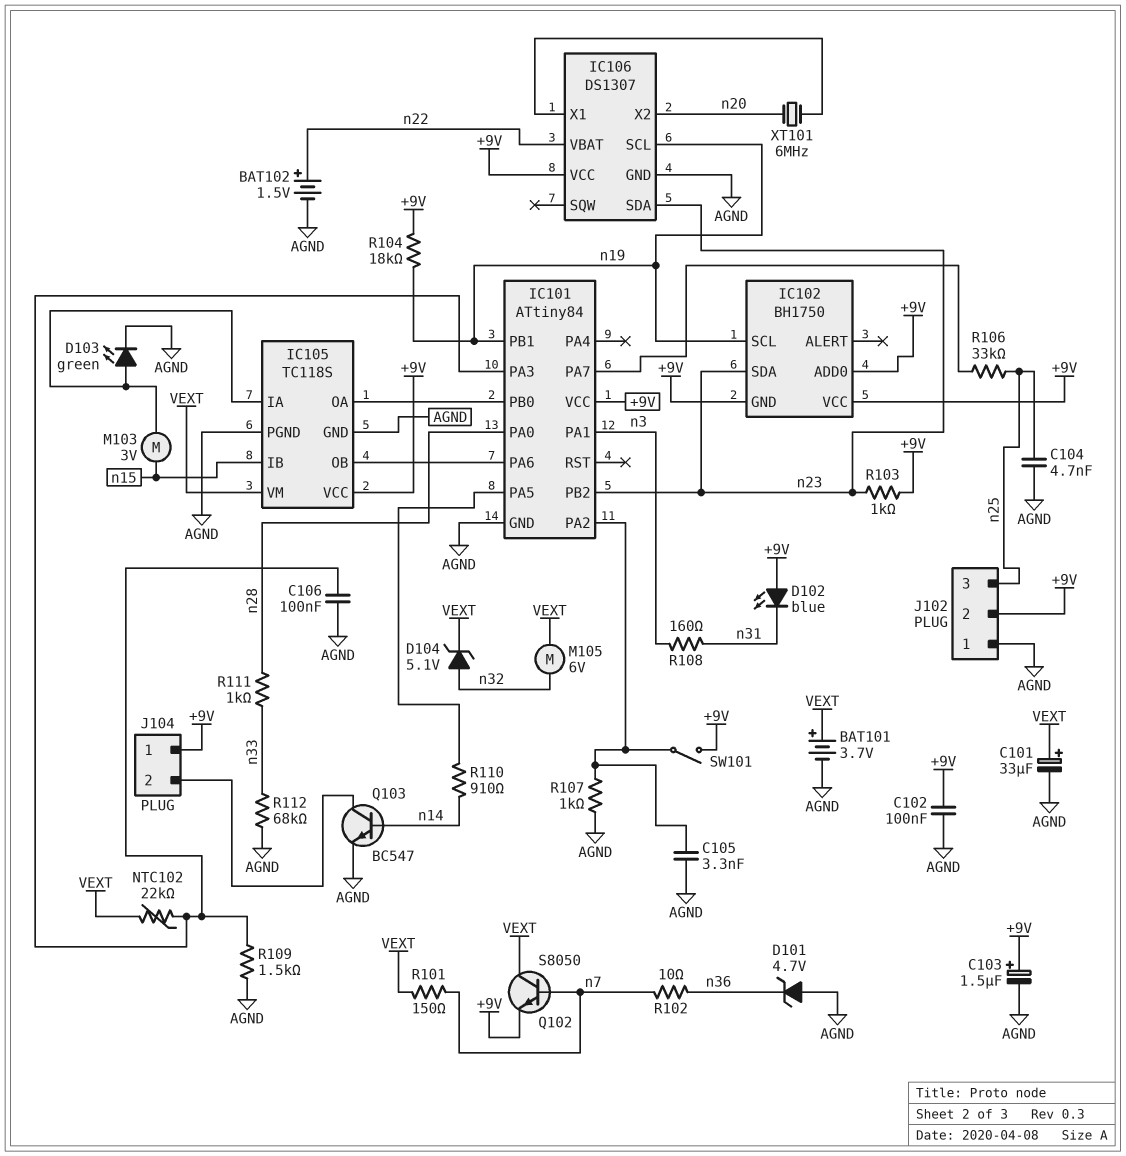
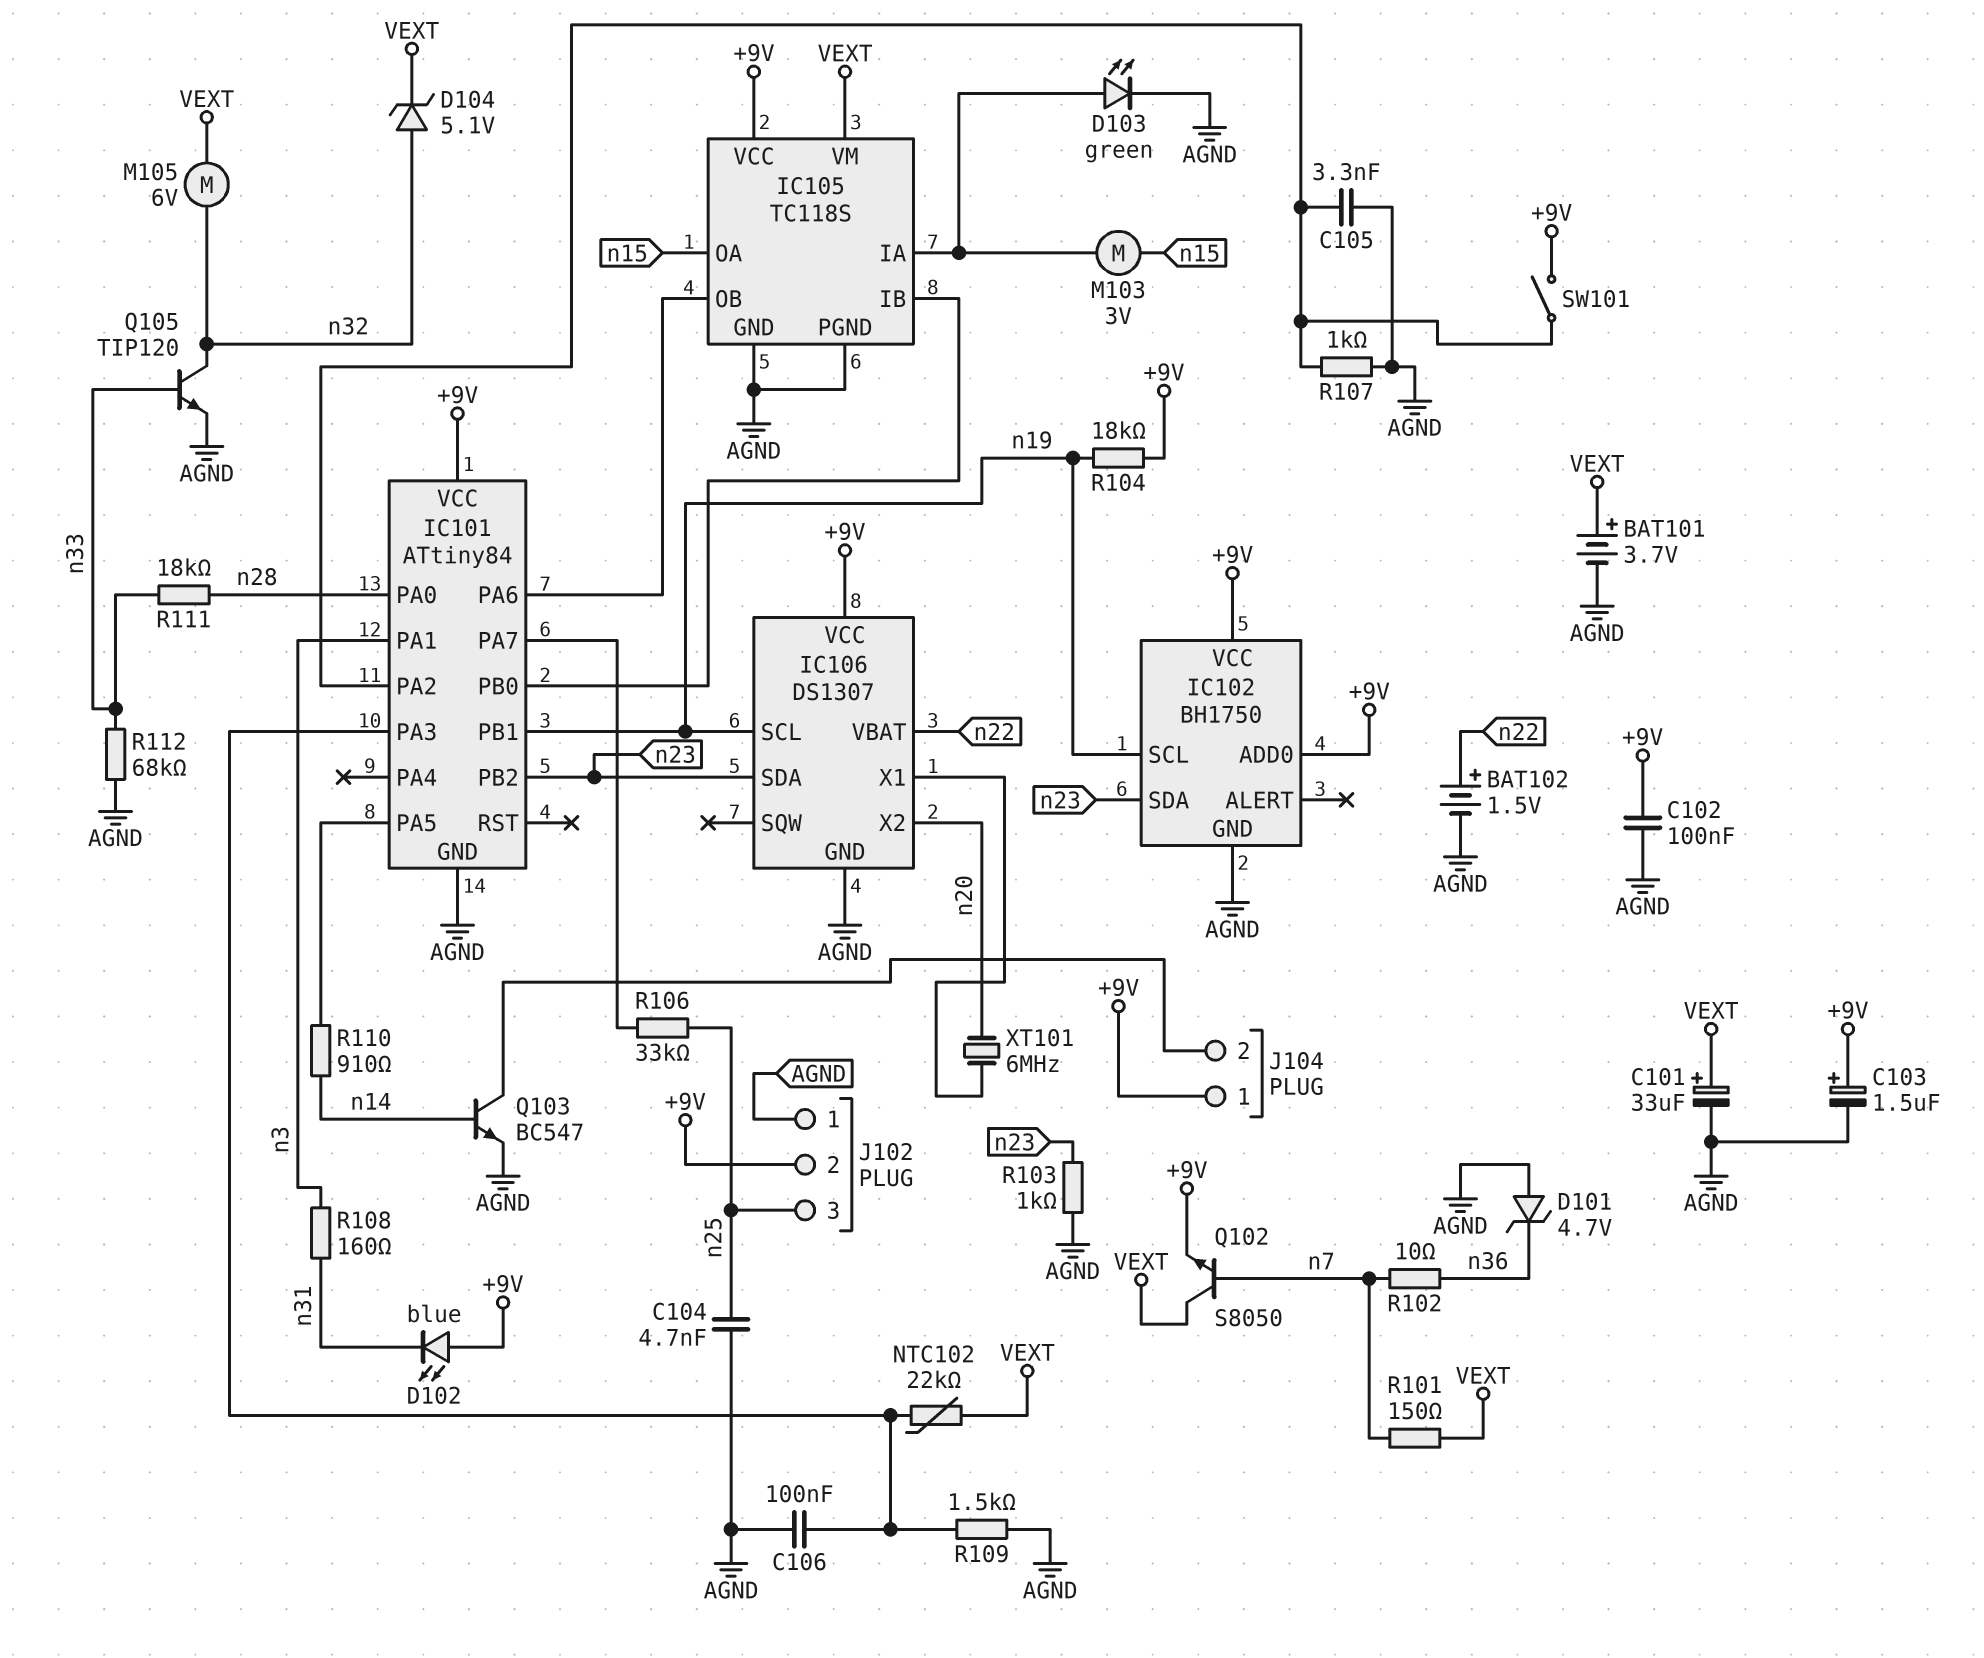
IC102 pin GND: +9V -> AGND
IC105 pin IB: n15 -> IC101/PB0
IC105 pin OA: IC101/PB0 -> n15
Q105: none -> NPN TIP120 (B n33, C n32, E AGND)
R103: 1k (+9V, n23) -> 1k (AGND, n23)
R111: 1k (n28, n33) -> 18k (n28, n33)

